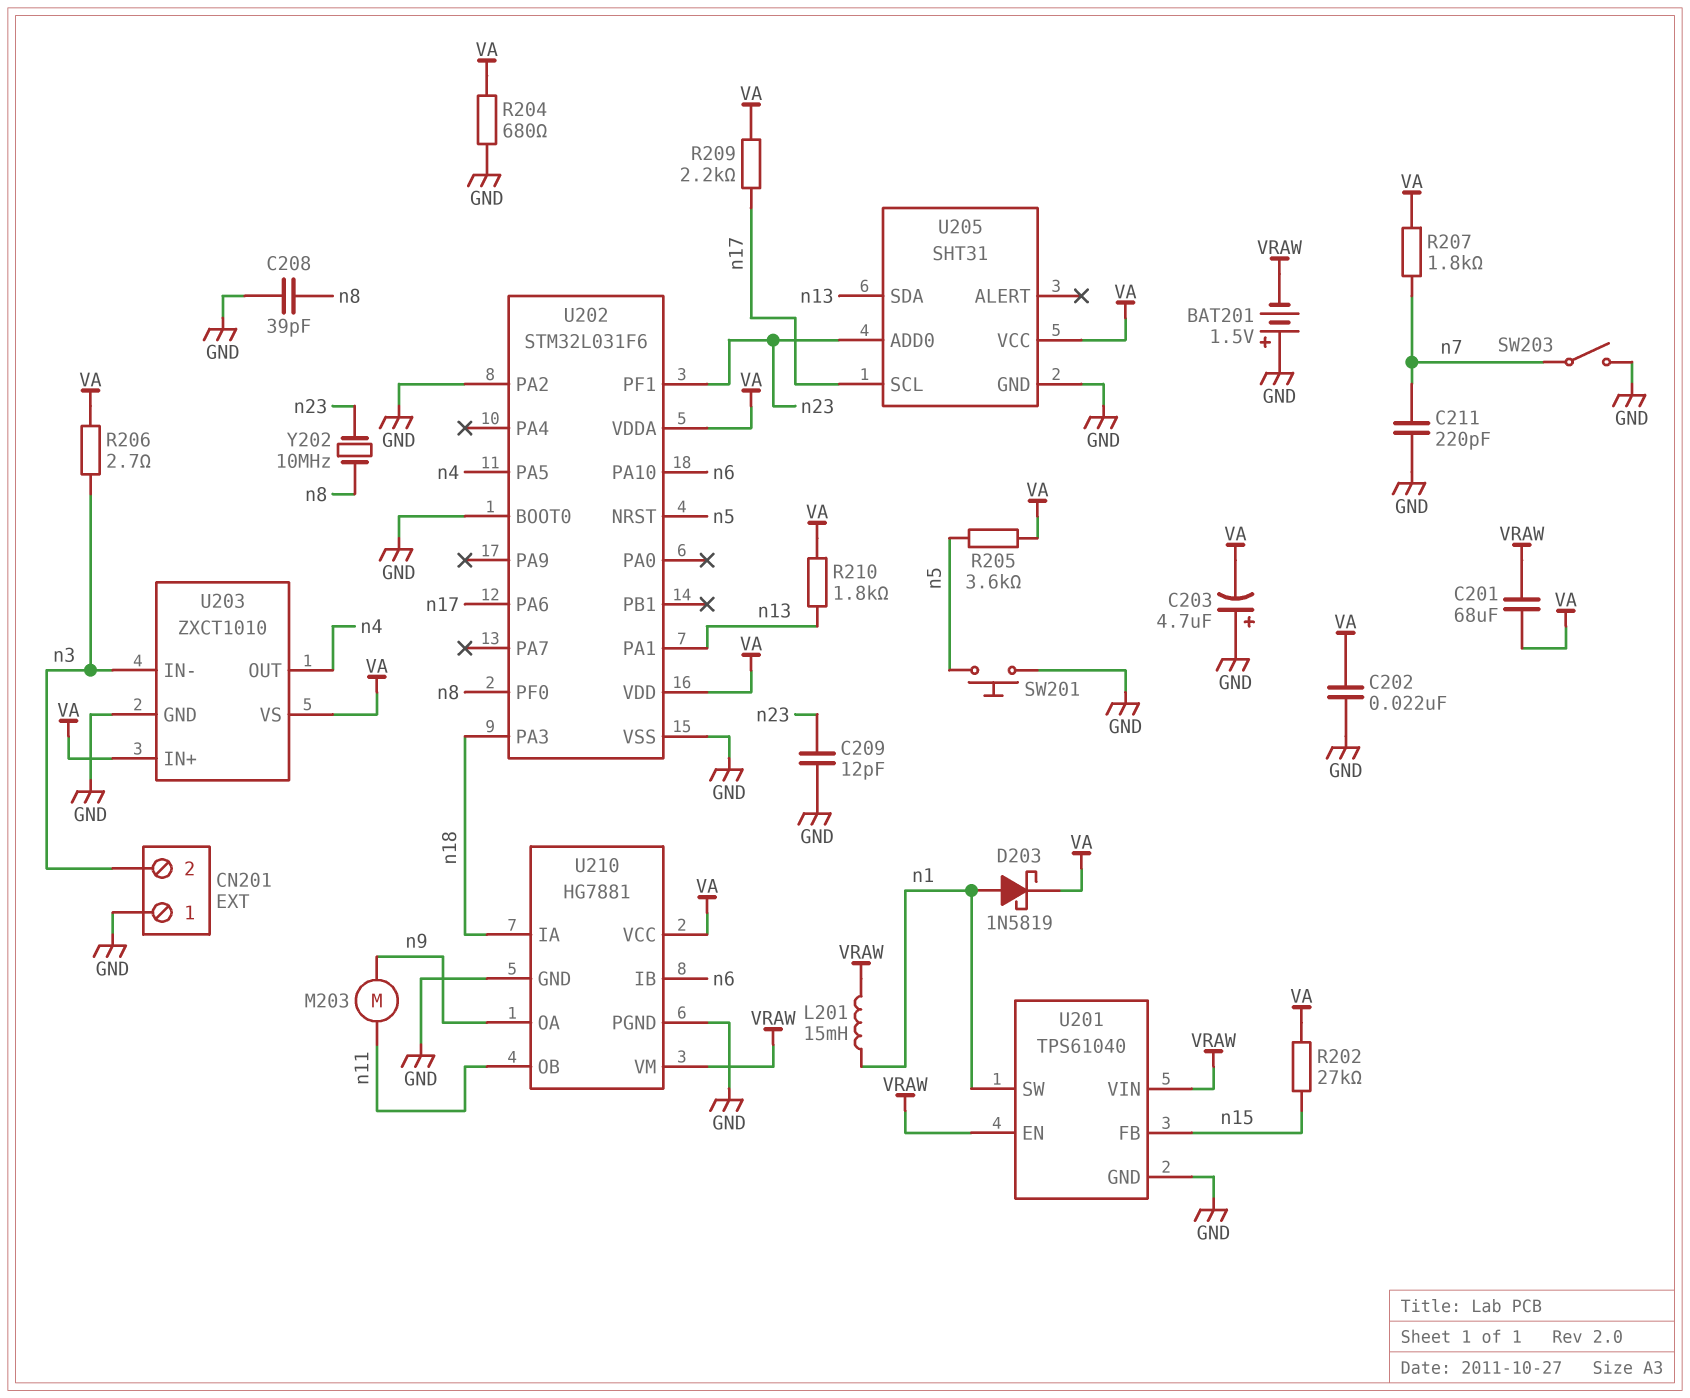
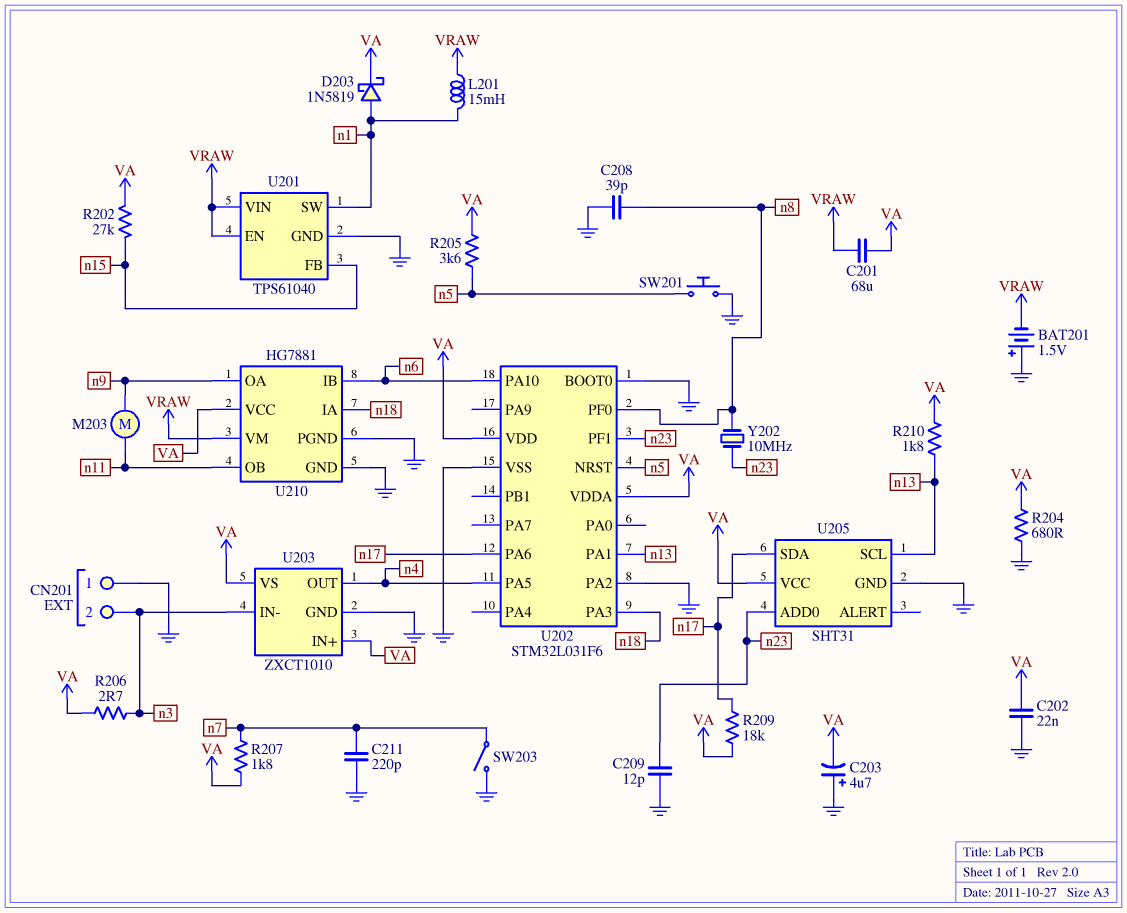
R209: 2.2k (VA, n17) -> 18k (VA, n17)
U205 pin SCL: n17 -> n13
U205 pin SDA: n13 -> n17

